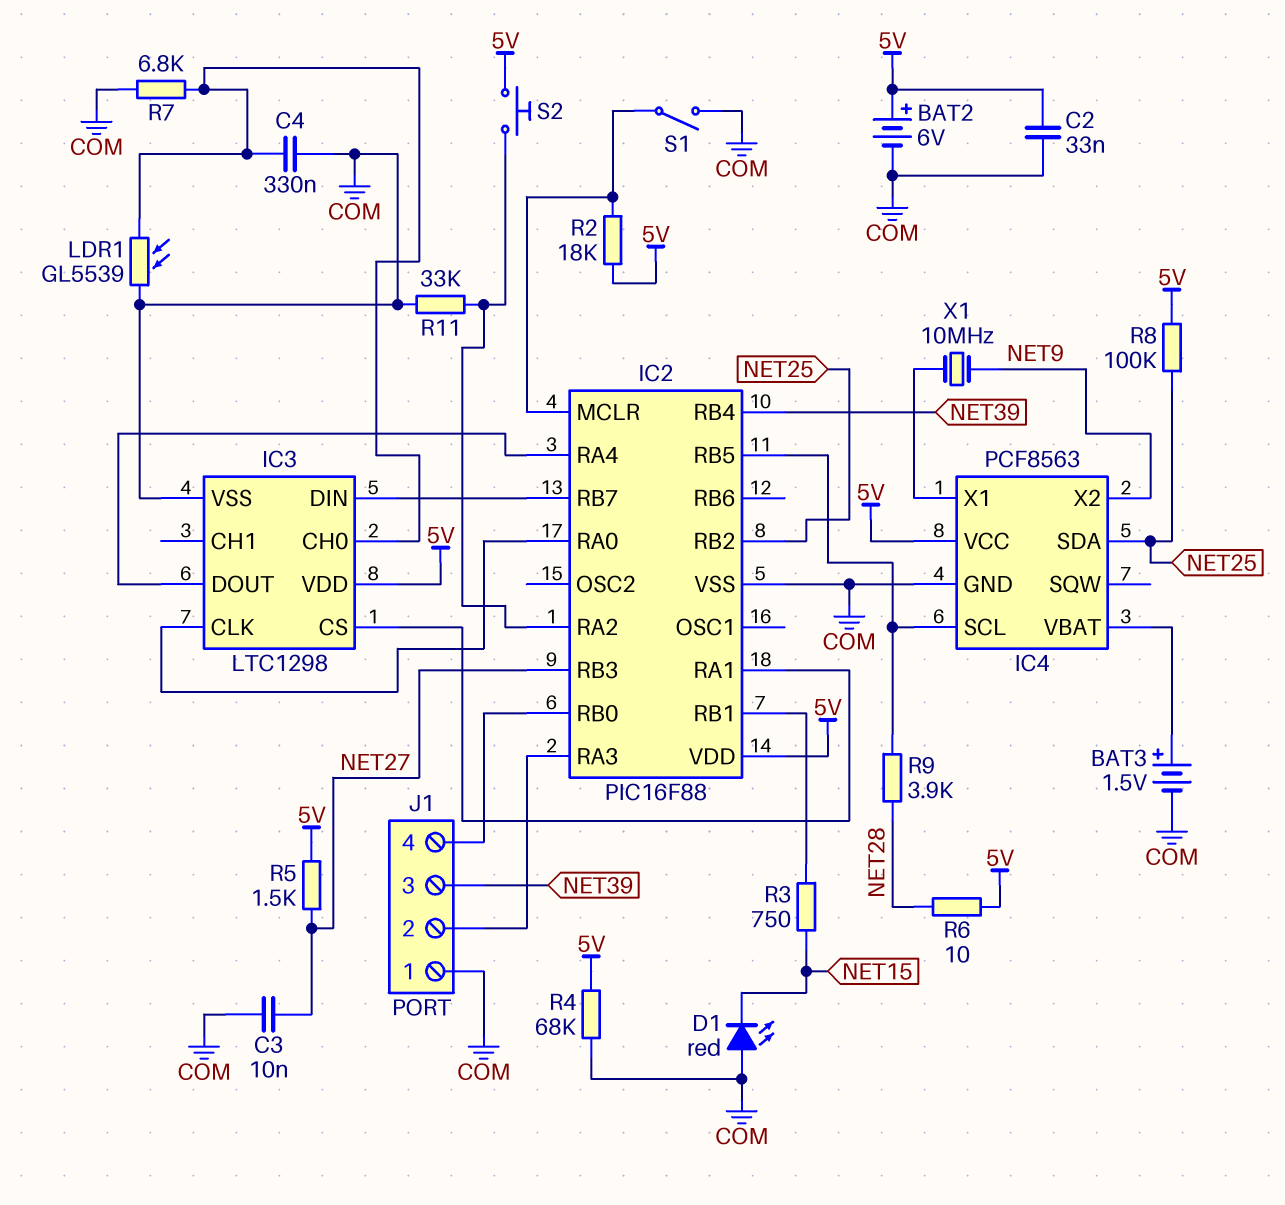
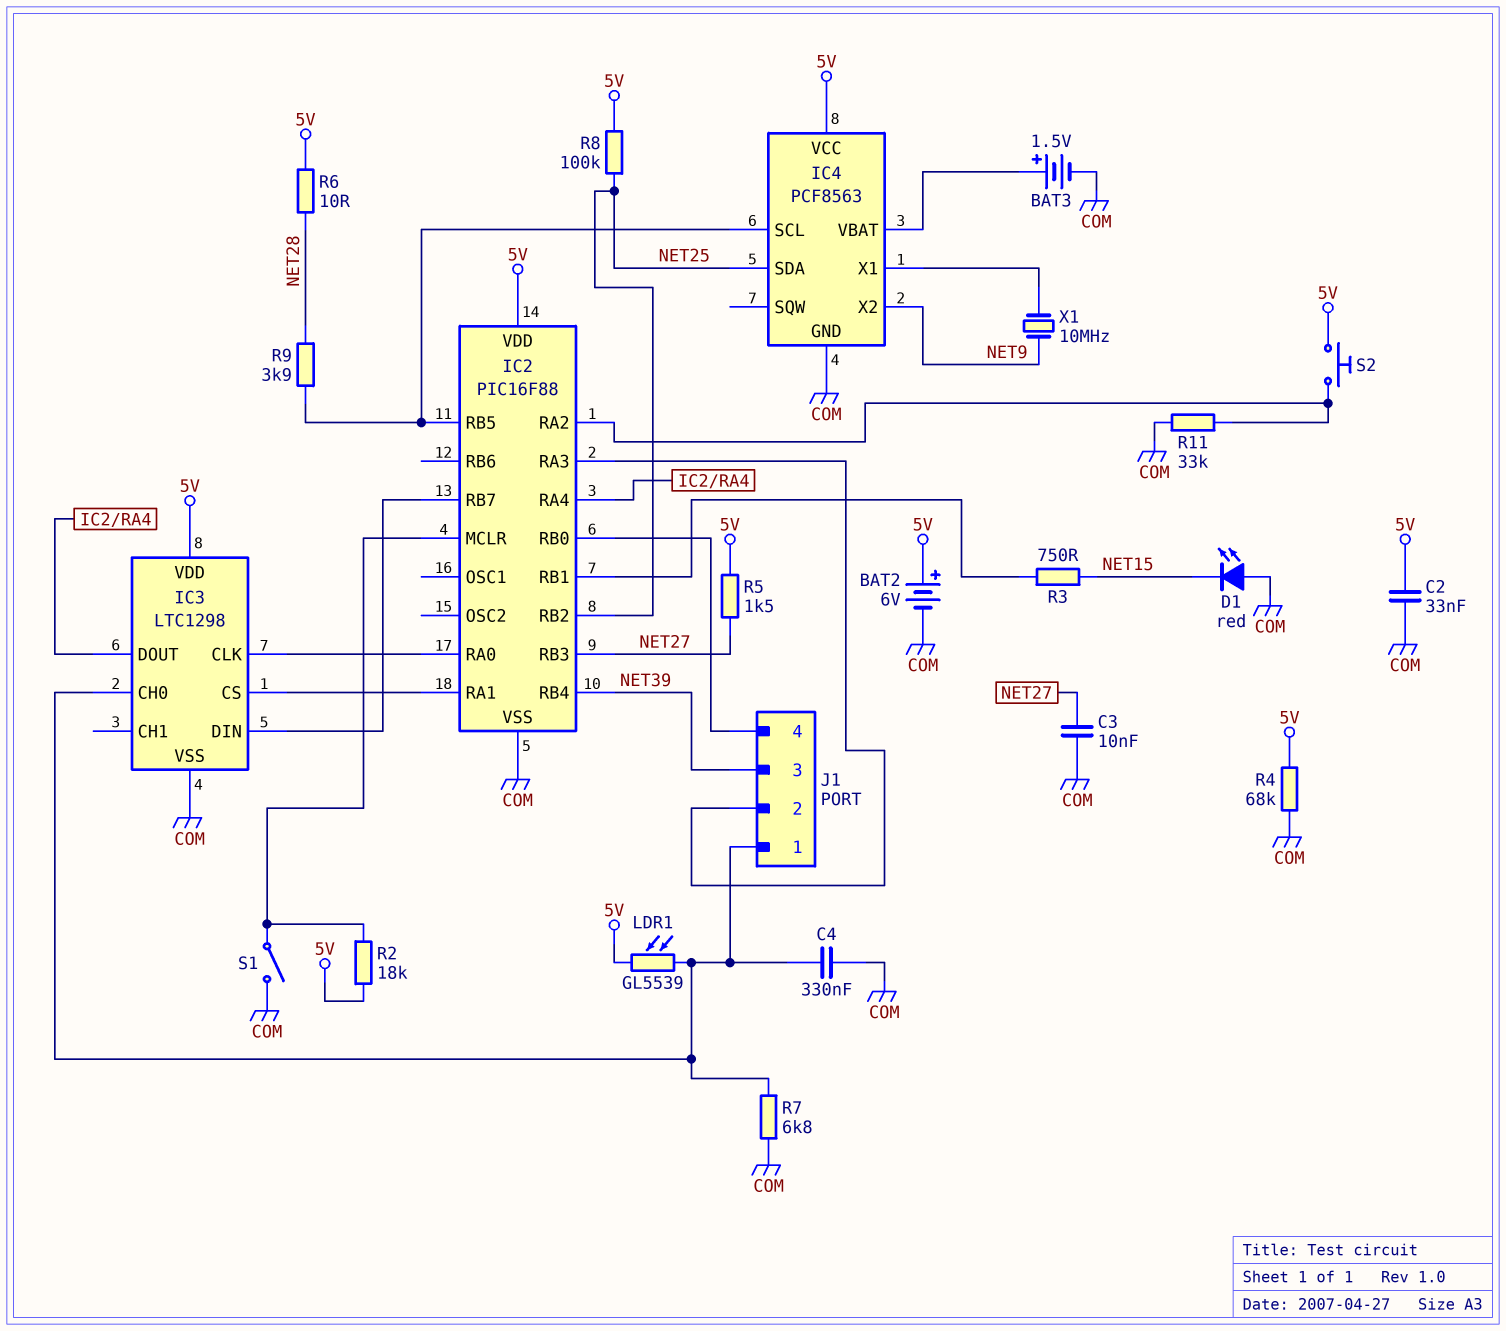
J1 pin 1: COM -> IC3/CH0
LDR1: GL5539 (COM, IC3/CH0) -> GL5539 (5V, IC3/CH0)

